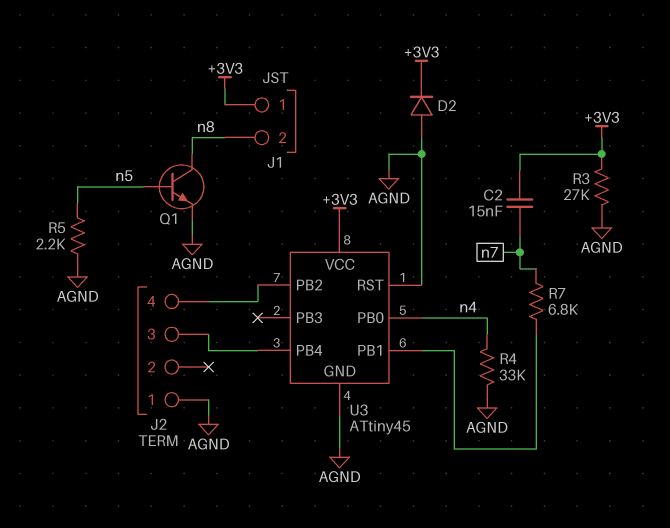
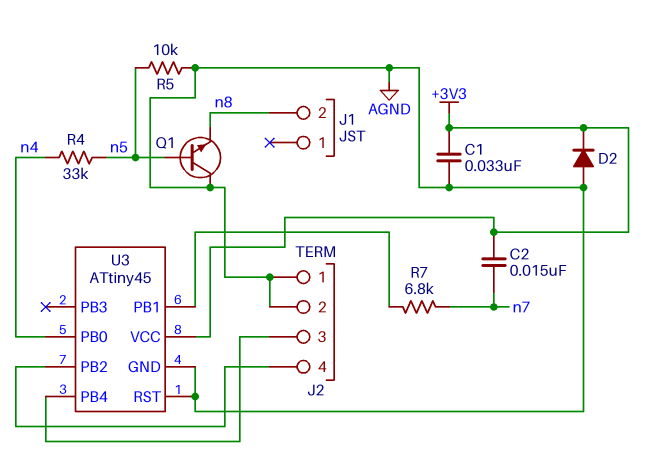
C1: none -> 33nF (+3V3, AGND)
J1 pin 1: +3V3 -> none
J2 pin 2: none -> AGND
Q1: NPN (B n5, C n8, E AGND) -> NPN (B n5, C AGND, E n8)
R3: 27k (+3V3, AGND) -> none
R4: 33k (AGND, n4) -> 33k (n4, n5)
R5: 2.2k (AGND, n5) -> 10k (AGND, n5)

